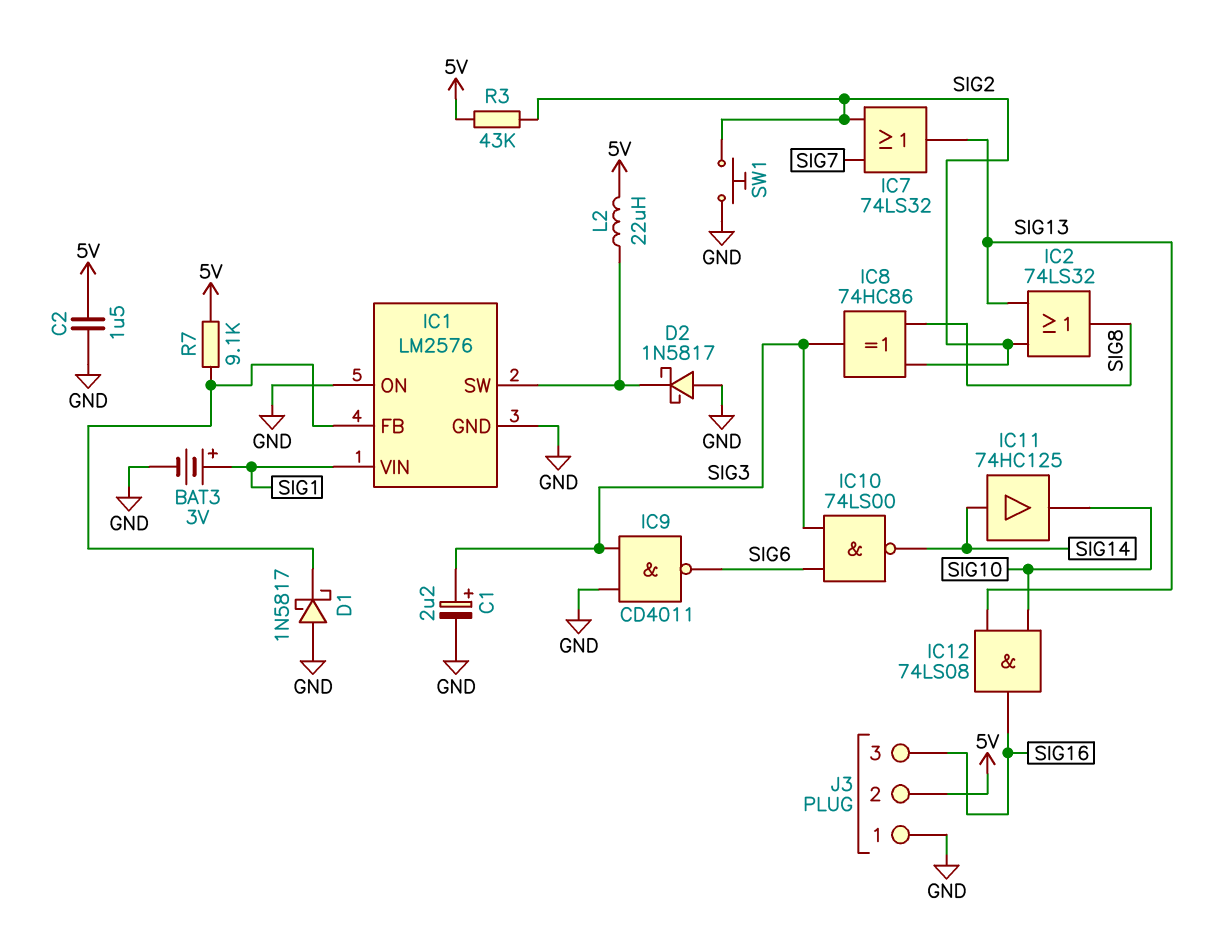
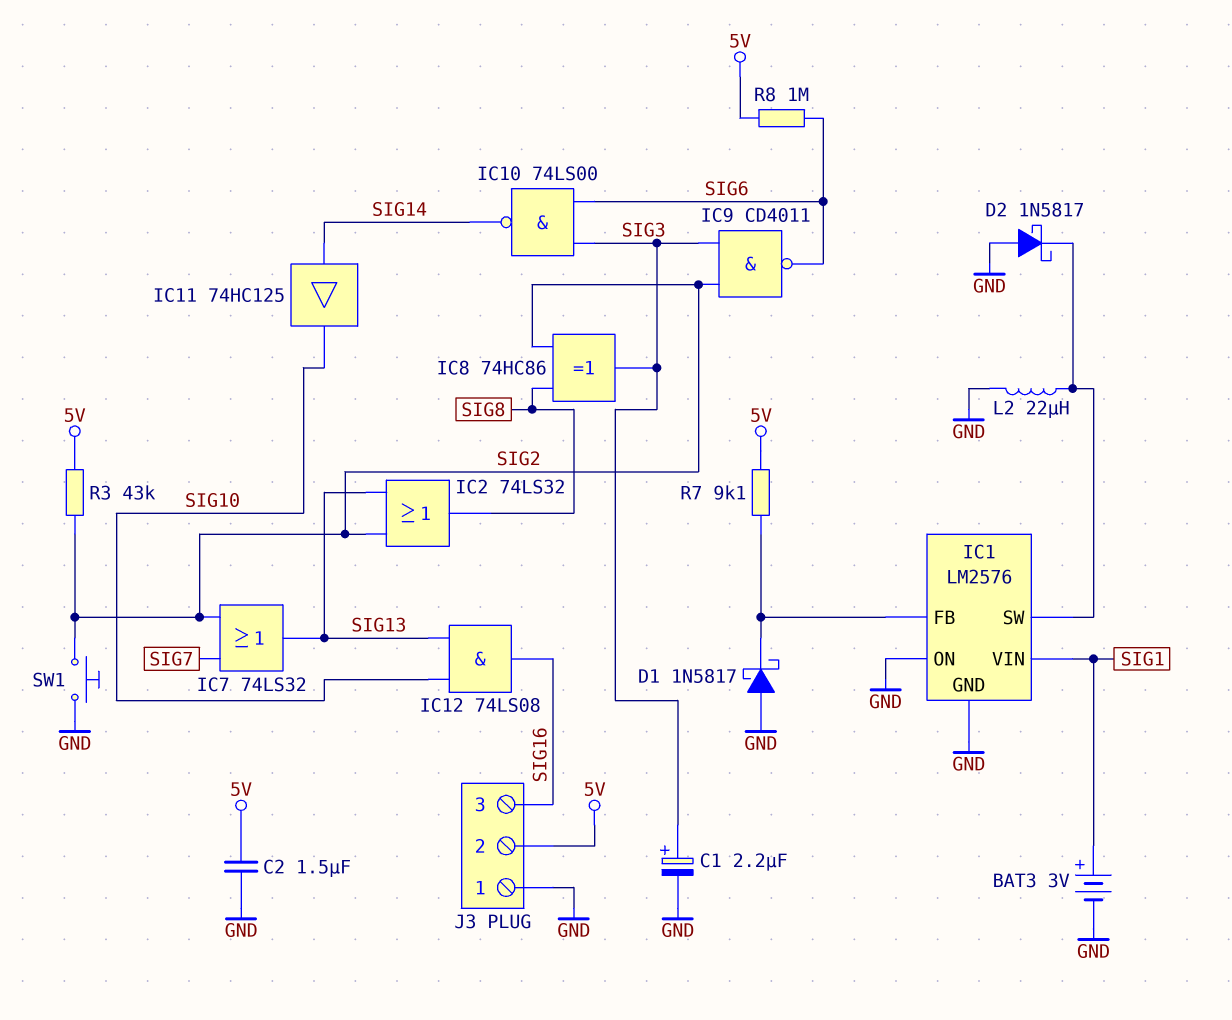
IC9: NAND CD4011 (in GND, in SIG3, out SIG6) -> NAND CD4011 (in SIG2, in SIG3, out SIG6)
L2: 22uH (5V, IC1/SW) -> 22uH (GND, IC1/SW)
R8: none -> 1M (5V, SIG6)

